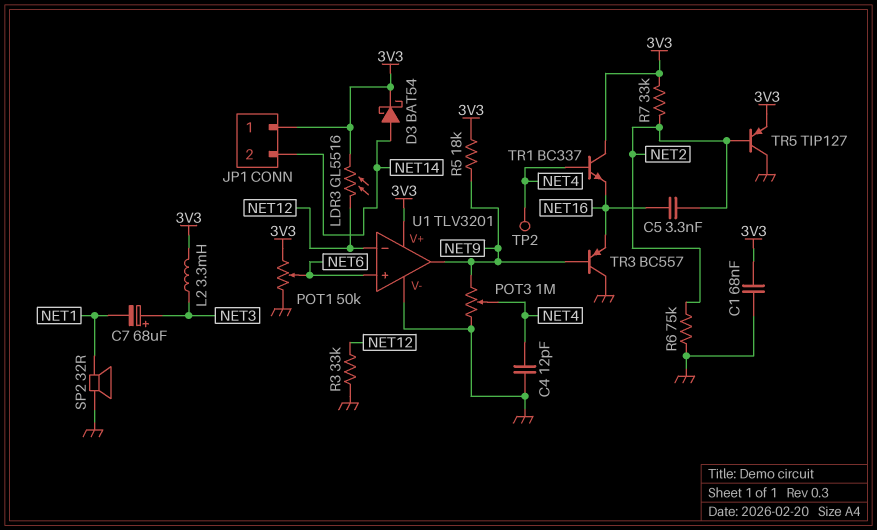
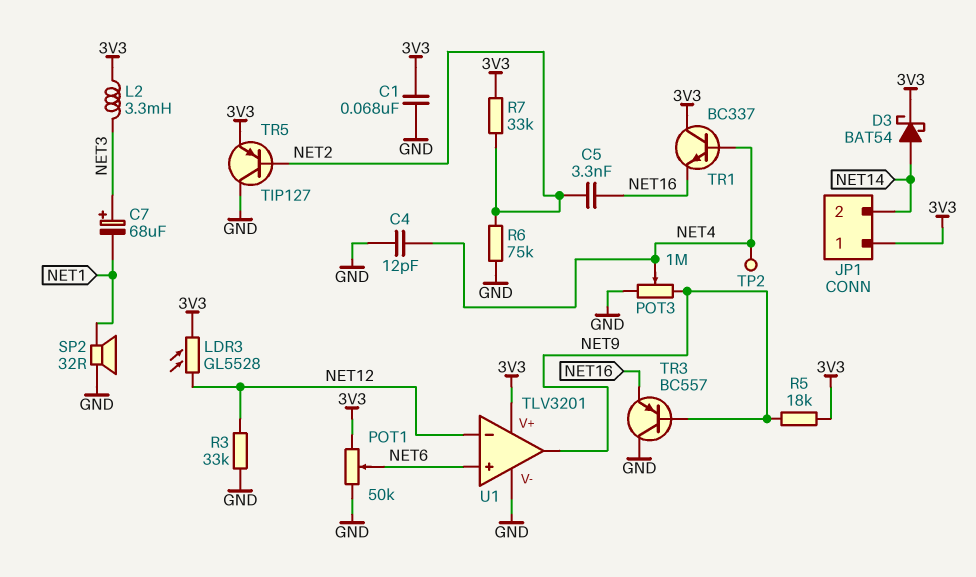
LDR3: GL5516 (3V3, NET12) -> GL5528 (3V3, NET12)

